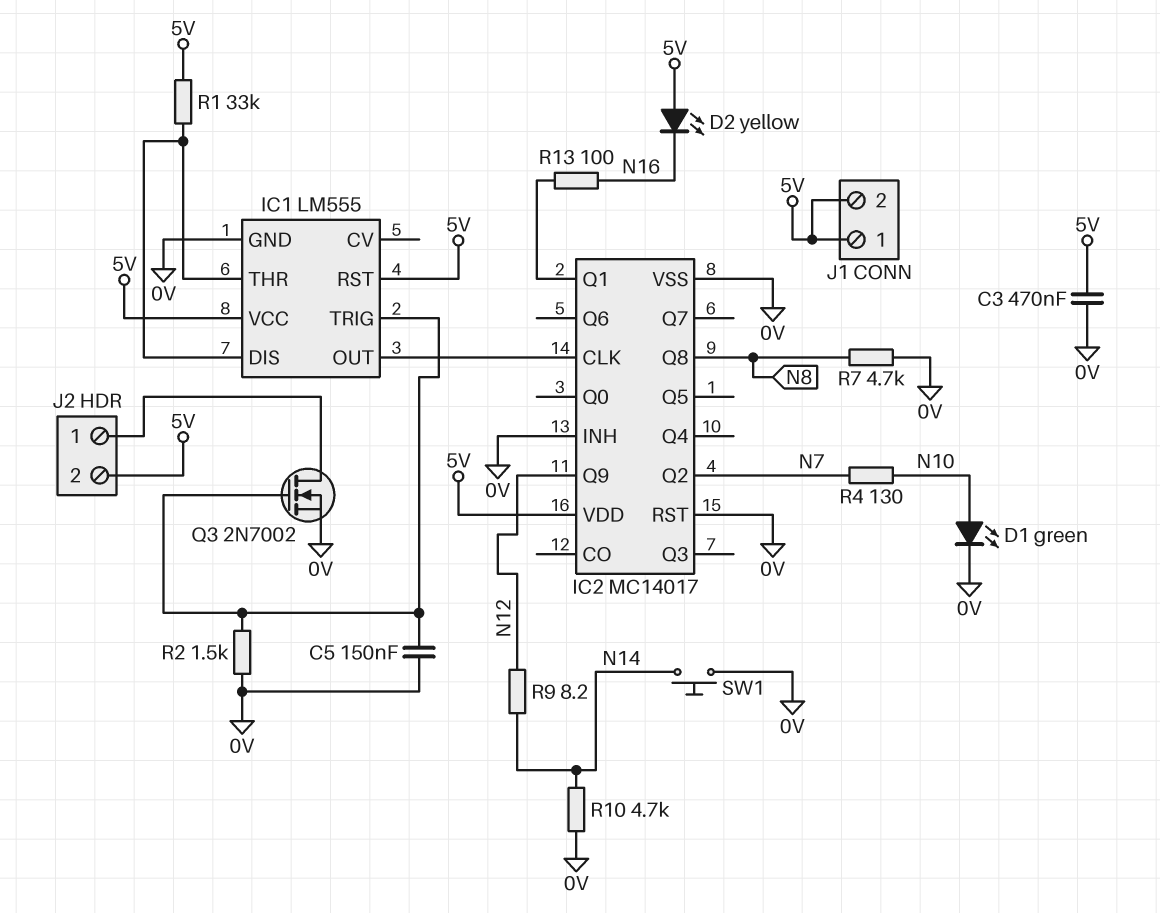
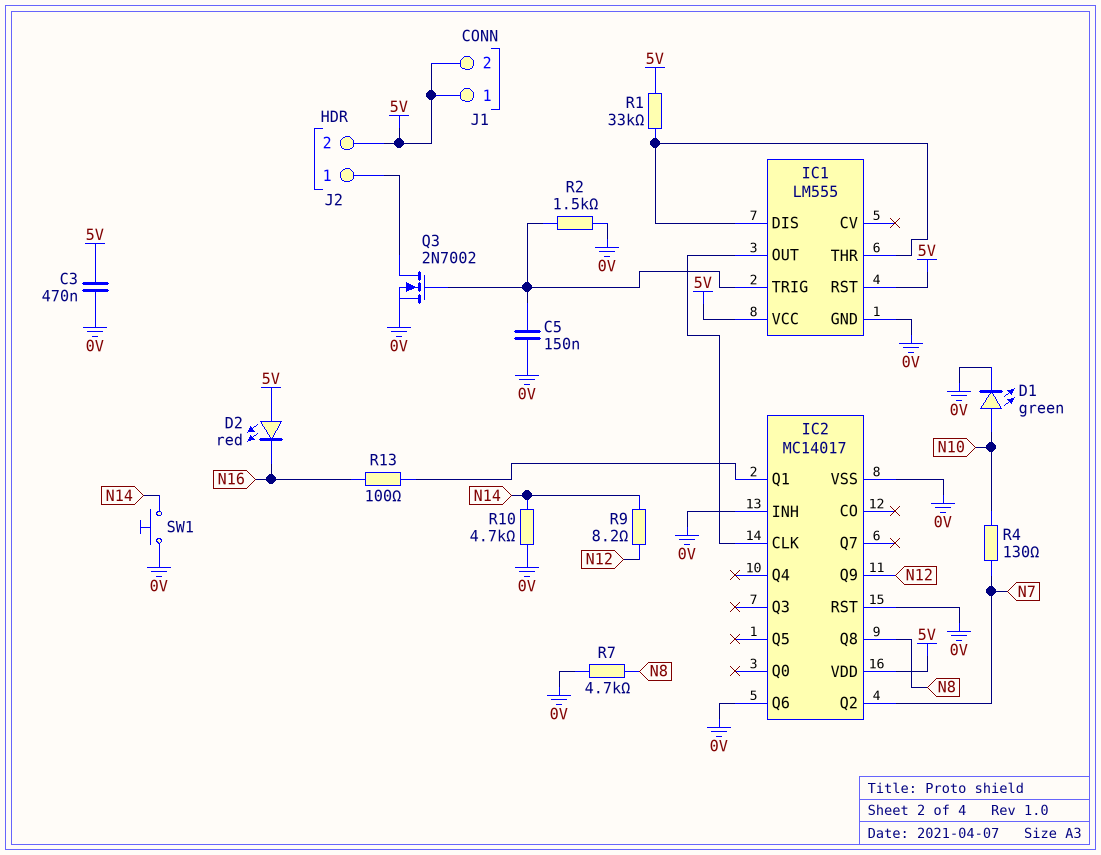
D2: LED yellow (A 5V, K N16) -> LED red (A 5V, K N16)
IC2 pin Q6: none -> 0V

